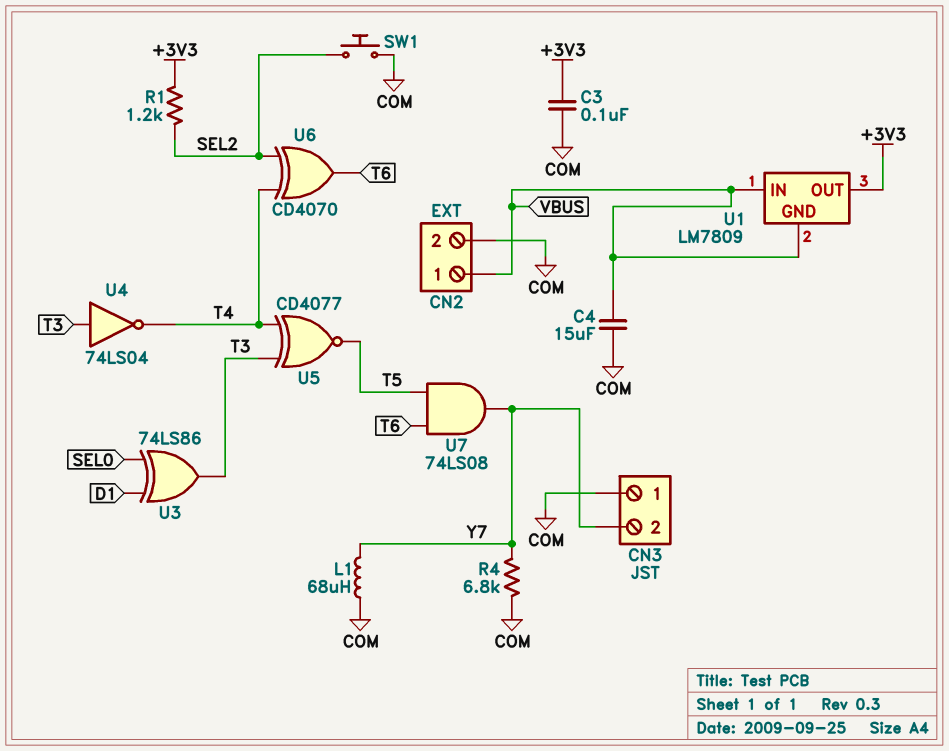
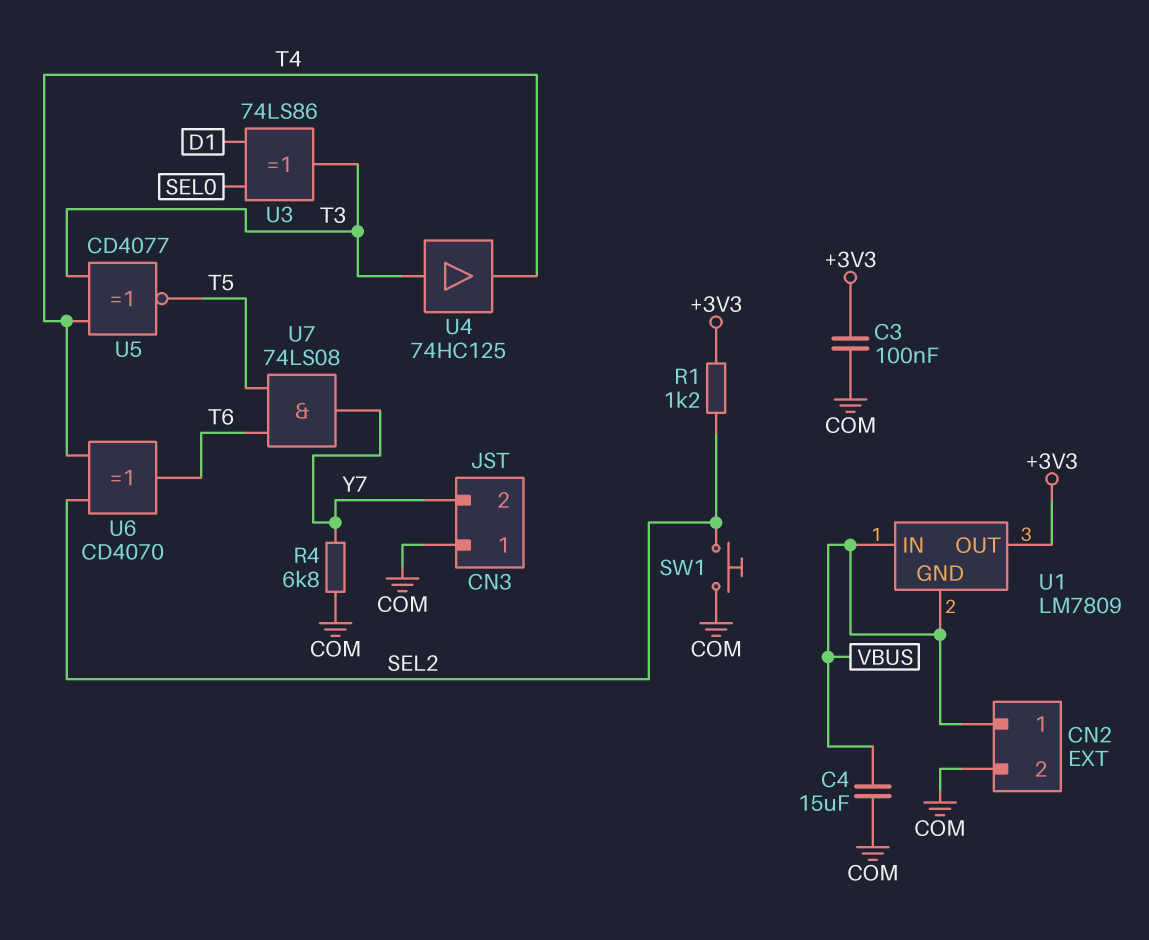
L1: 68uH (COM, Y7) -> none
U4: NOT 74LS04 (in T3, out T4) -> buffer 74HC125 (in T3, out T4)

